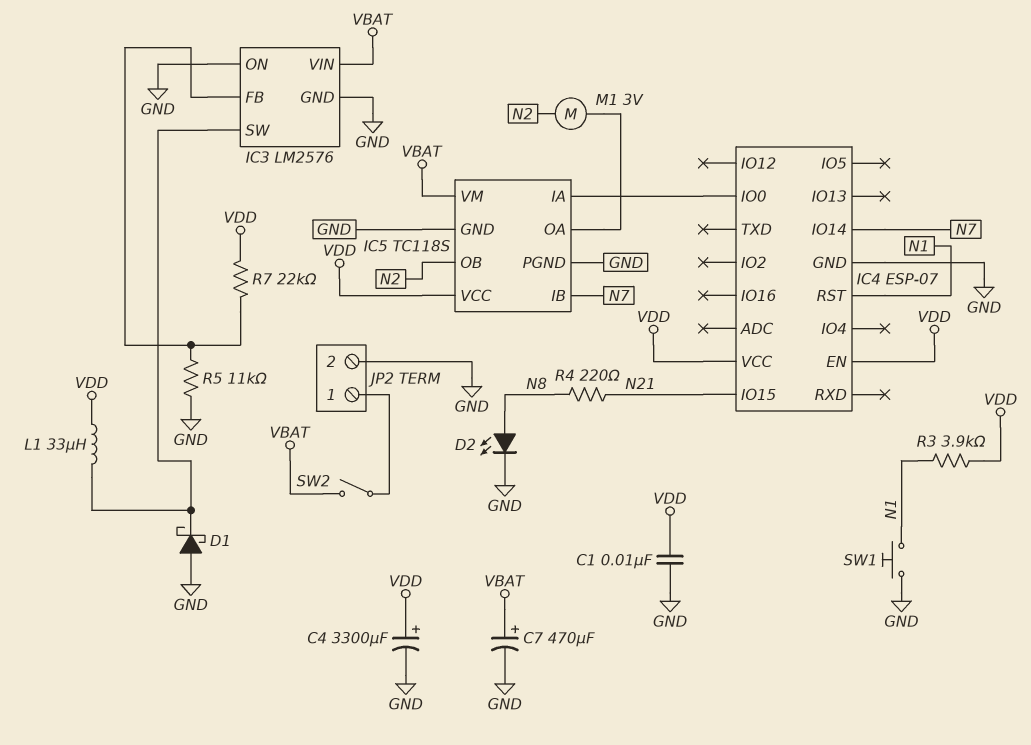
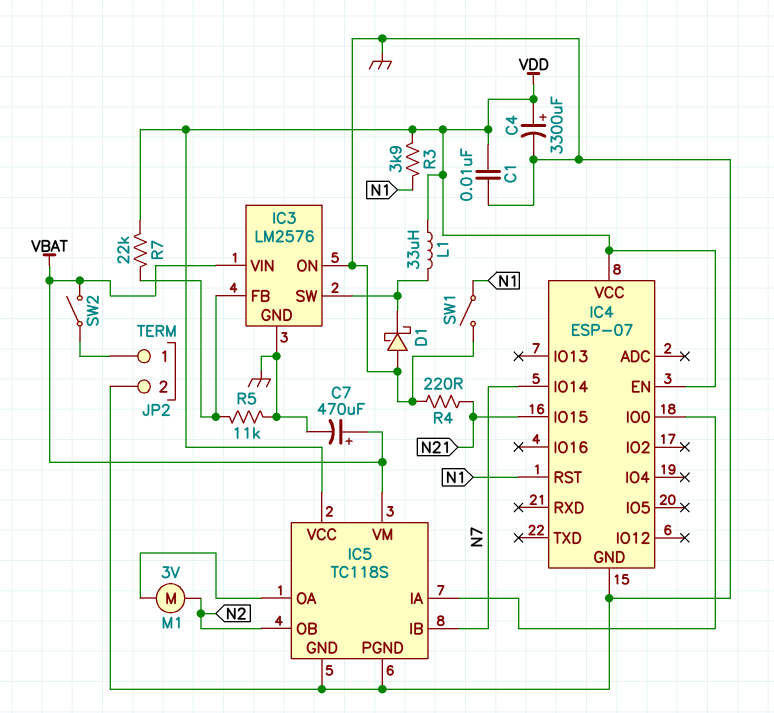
D2: LED (A N8, K GND) -> none
R4: 220 (N8, N21) -> 220 (GND, N21)
SW1: button (GND, N1) -> switch (GND, N1)

